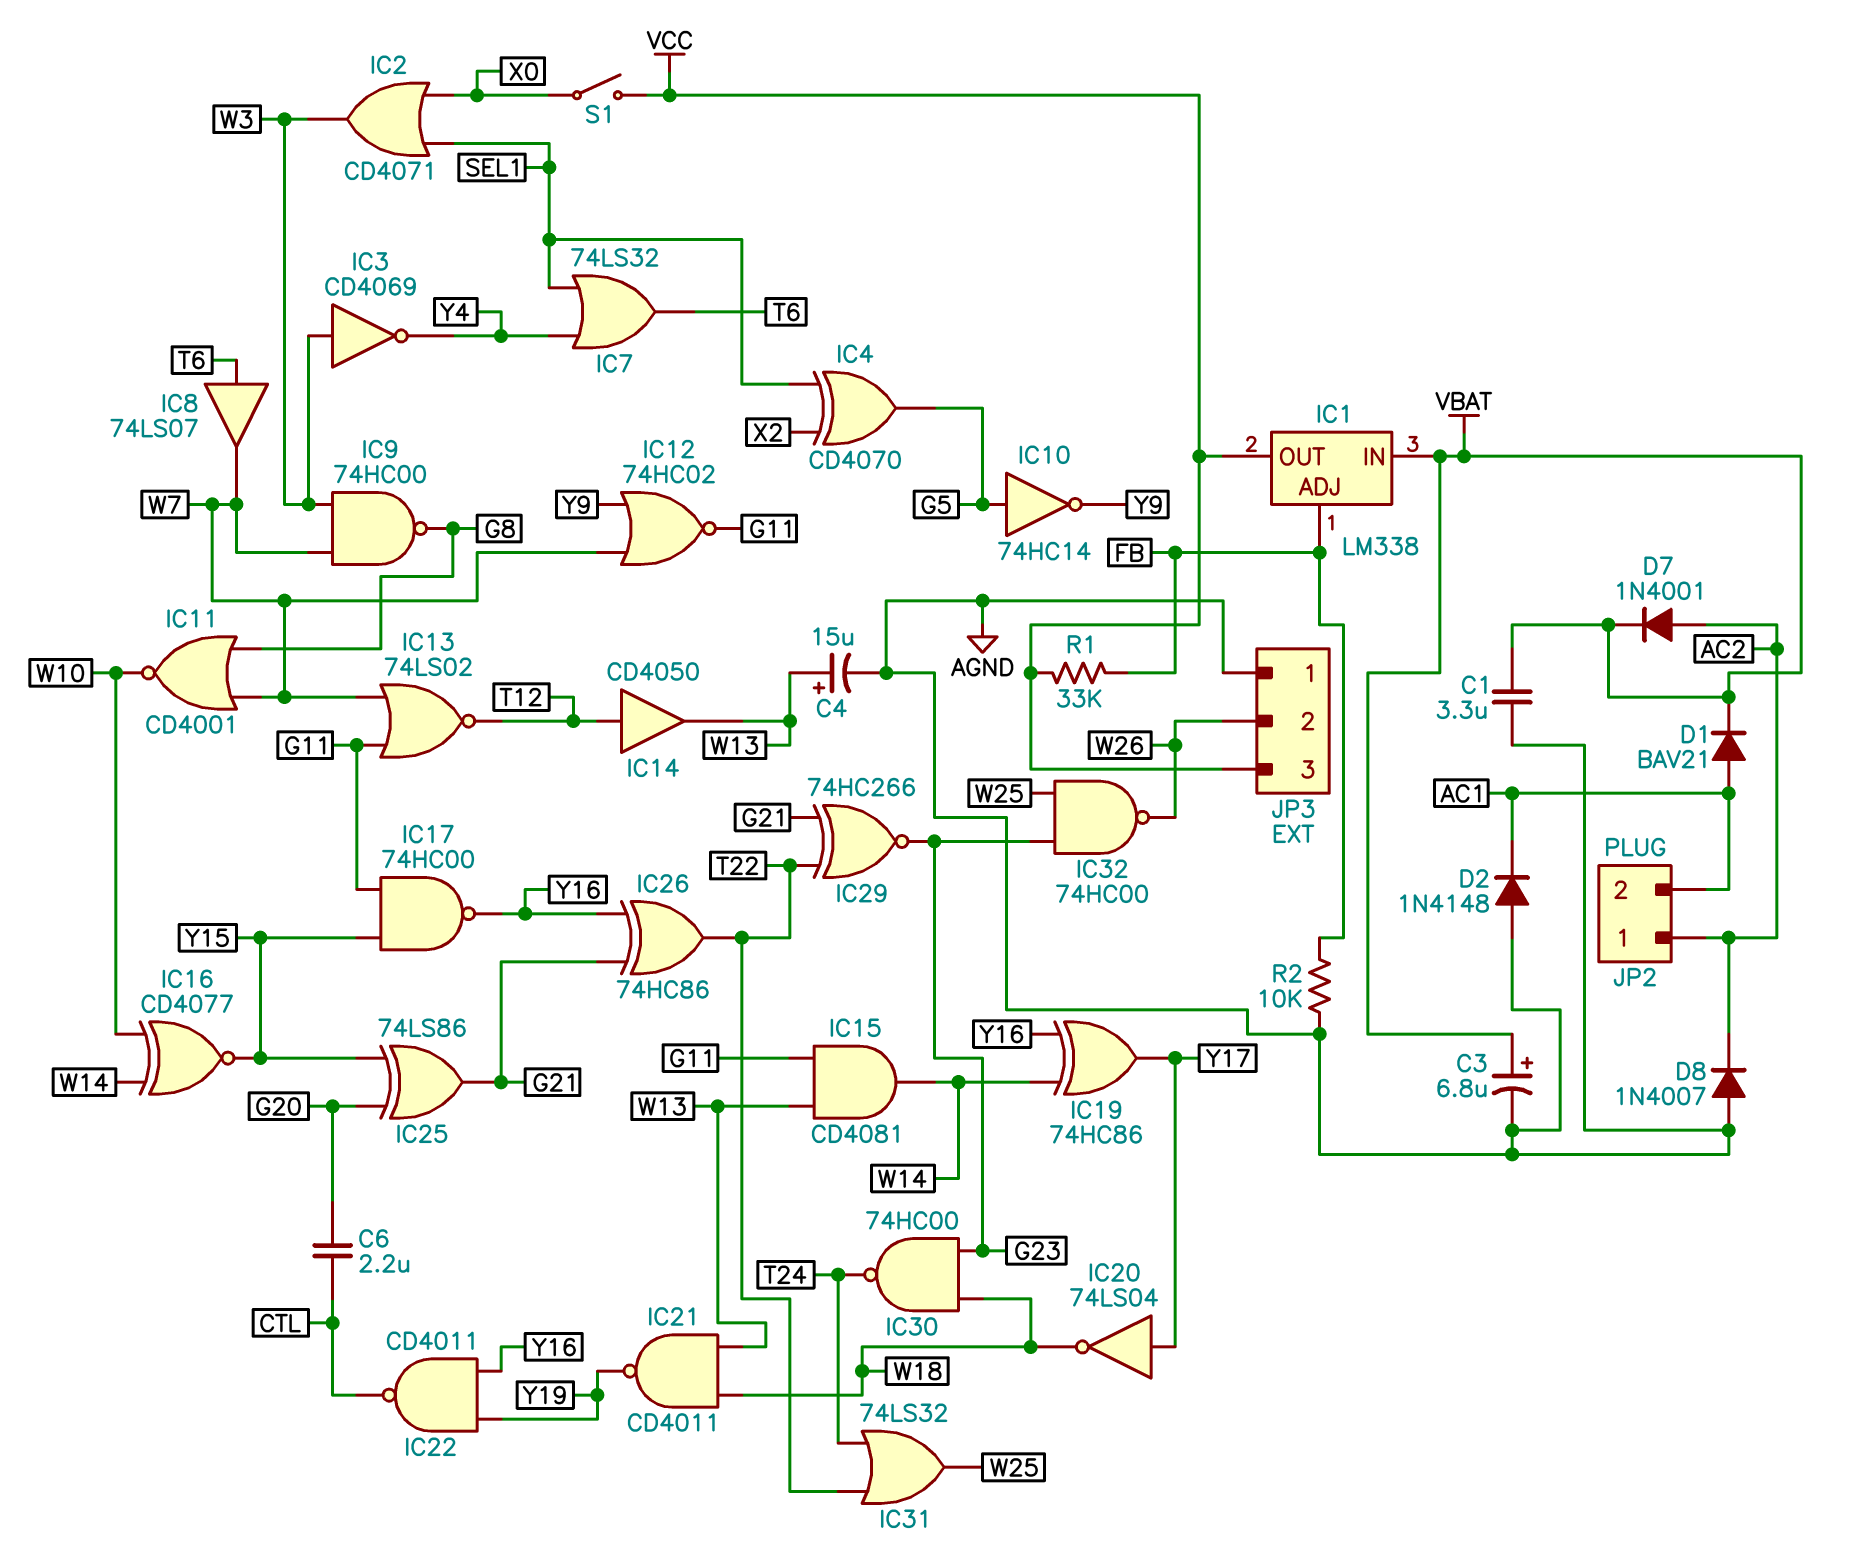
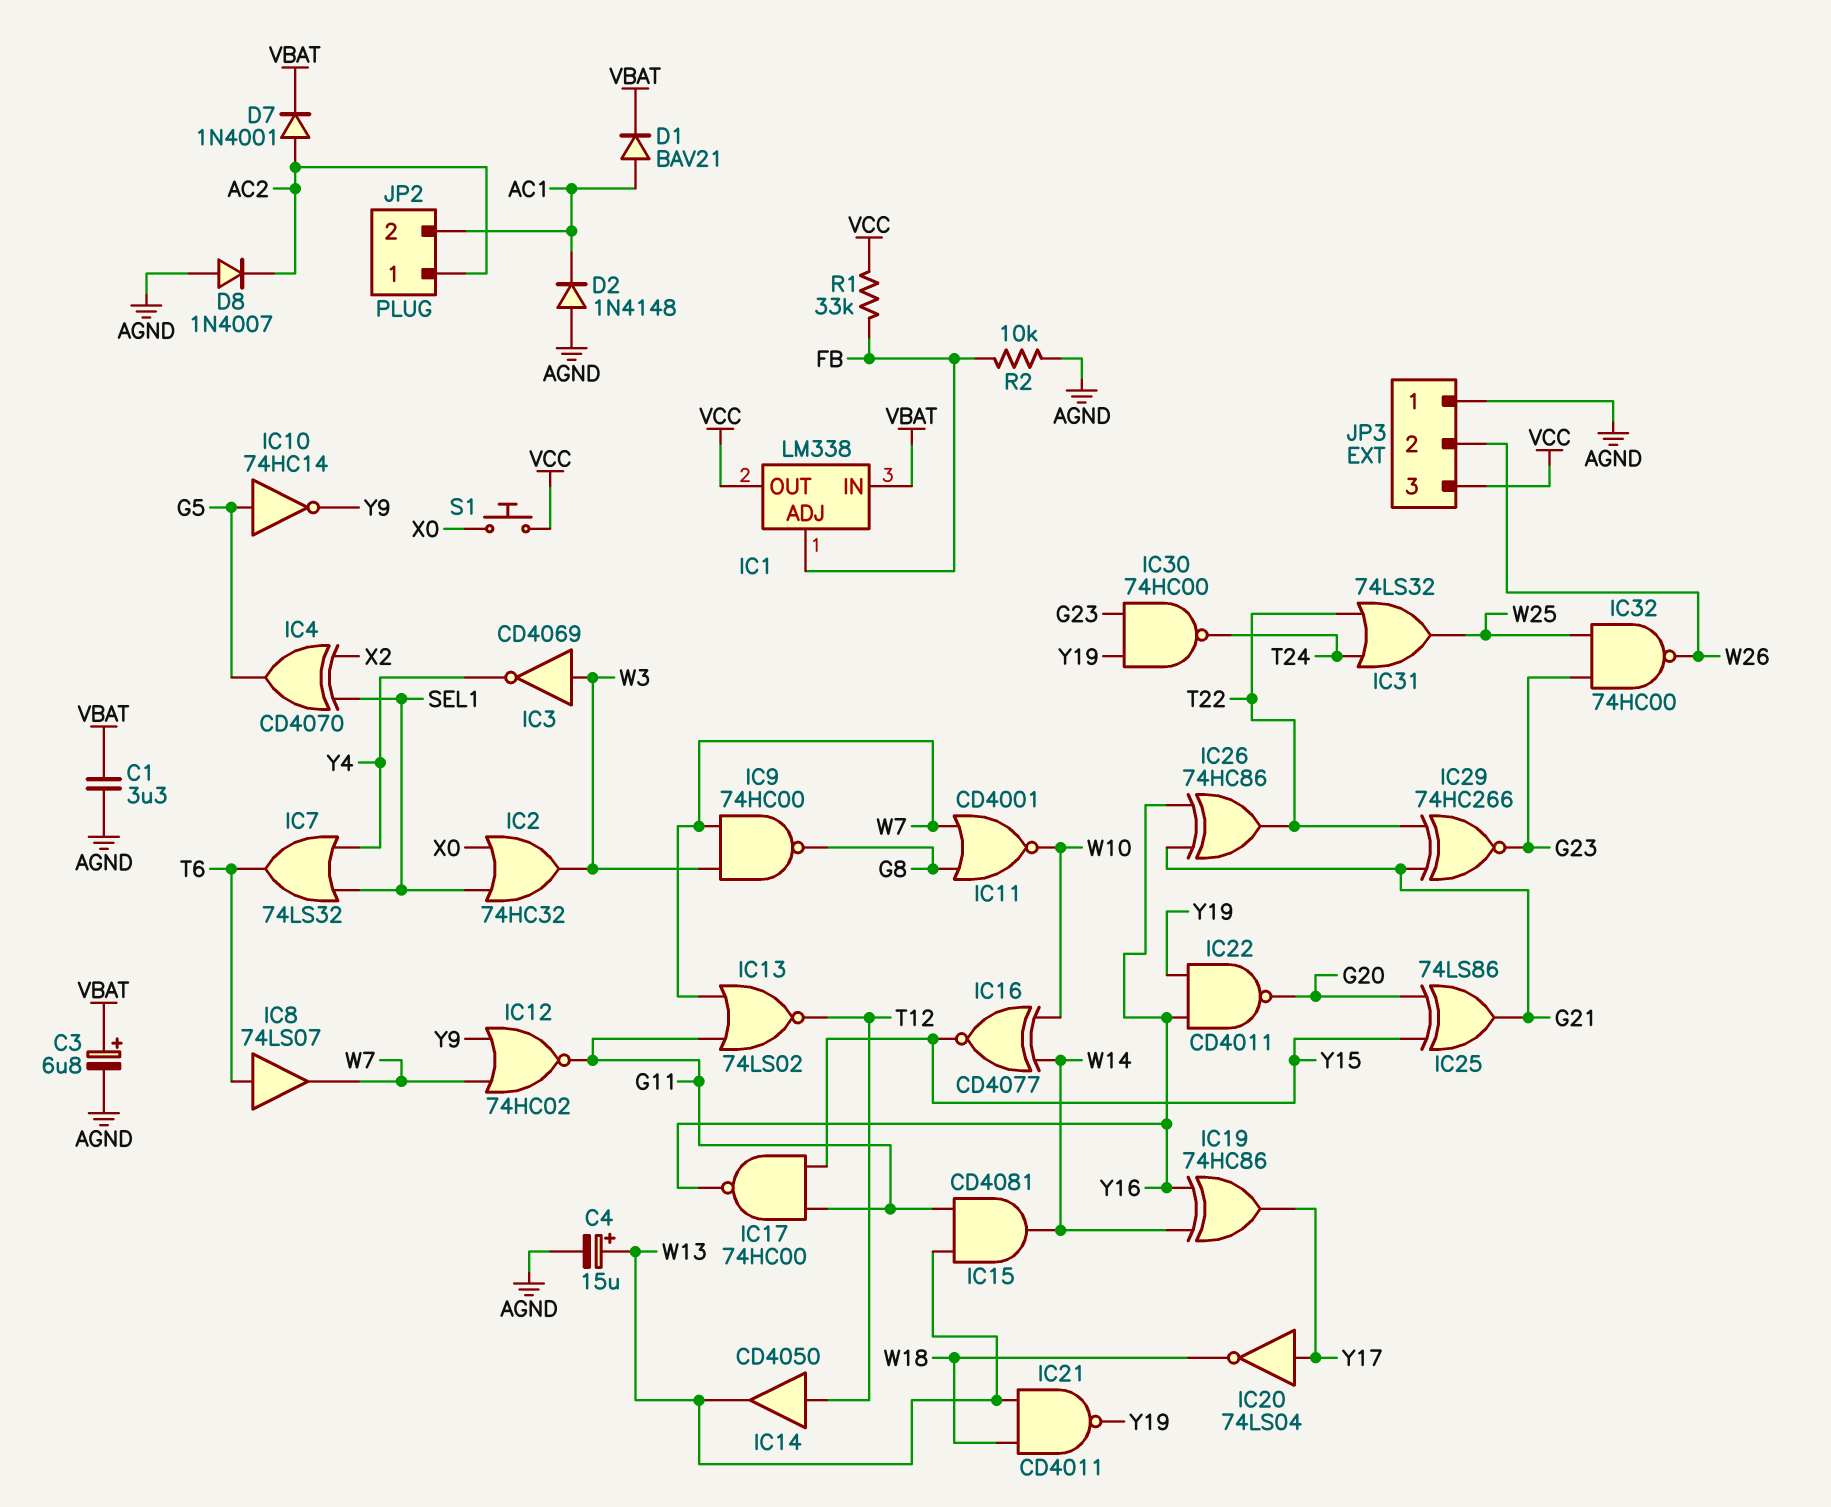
C6: 2.2uF (CTL, G20) -> none
IC2: OR CD4071 (in SEL1, in X0, out W3) -> OR 74HC32 (in SEL1, in X0, out W3)
IC22: NAND CD4011 (in Y16, in Y19, out CTL) -> NAND CD4011 (in Y16, in Y19, out G20)
IC30: NAND 74HC00 (in G23, in W18, out T24) -> NAND 74HC00 (in G23, in Y19, out T24)
S1: switch (VCC, X0) -> button (VCC, X0)

